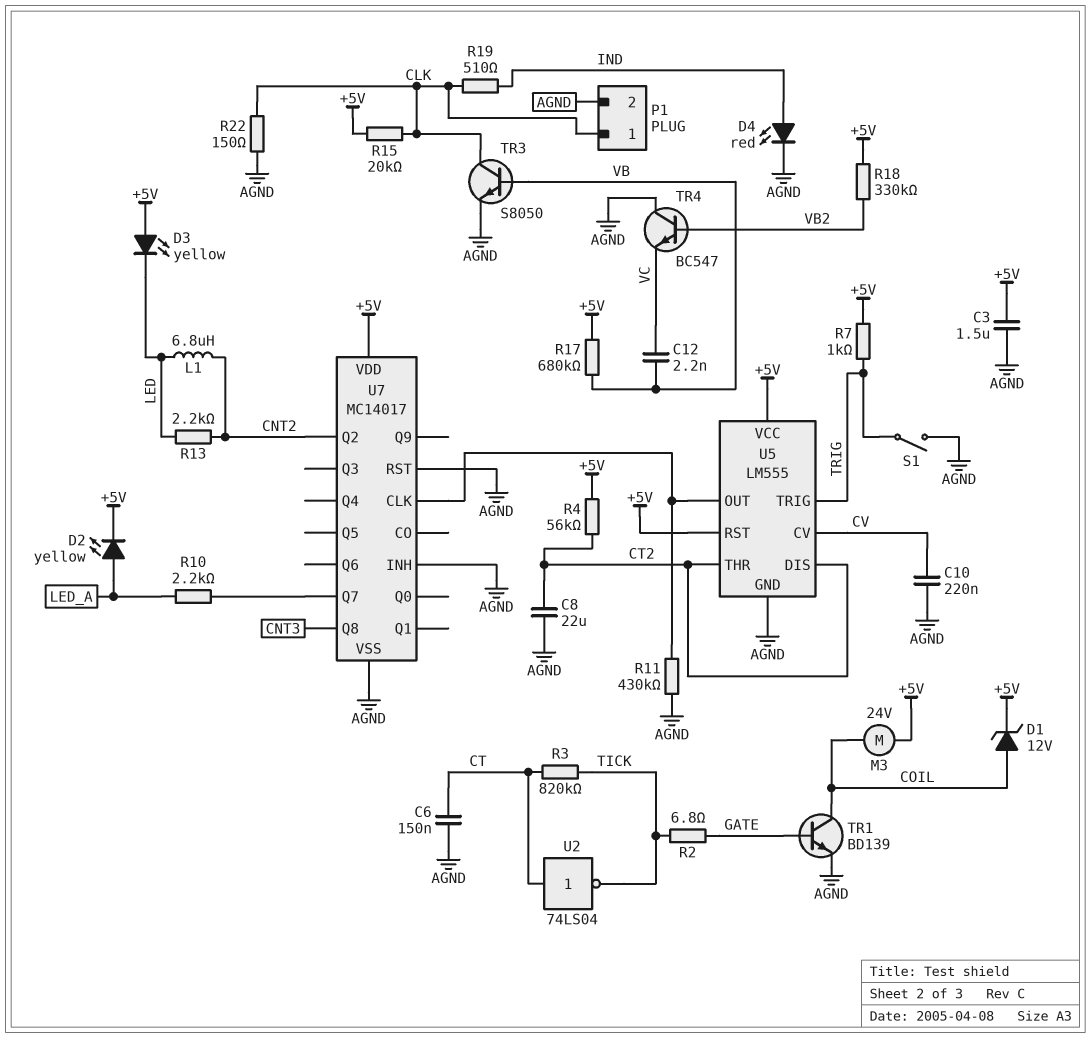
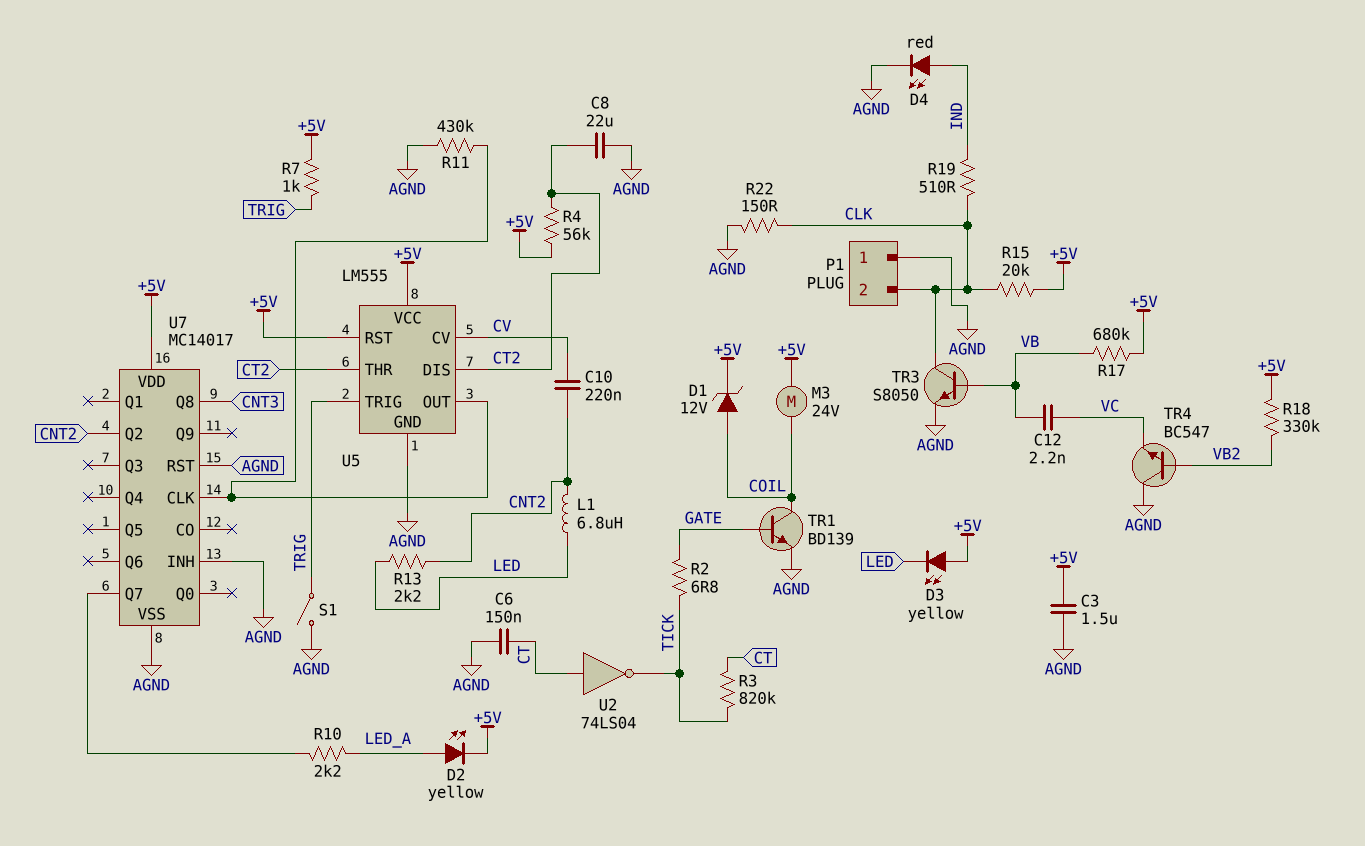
C10: 220nF (AGND, CV) -> 220nF (CNT2, CV)
P1 pin 1: CLK -> AGND
P1 pin 2: AGND -> CLK

